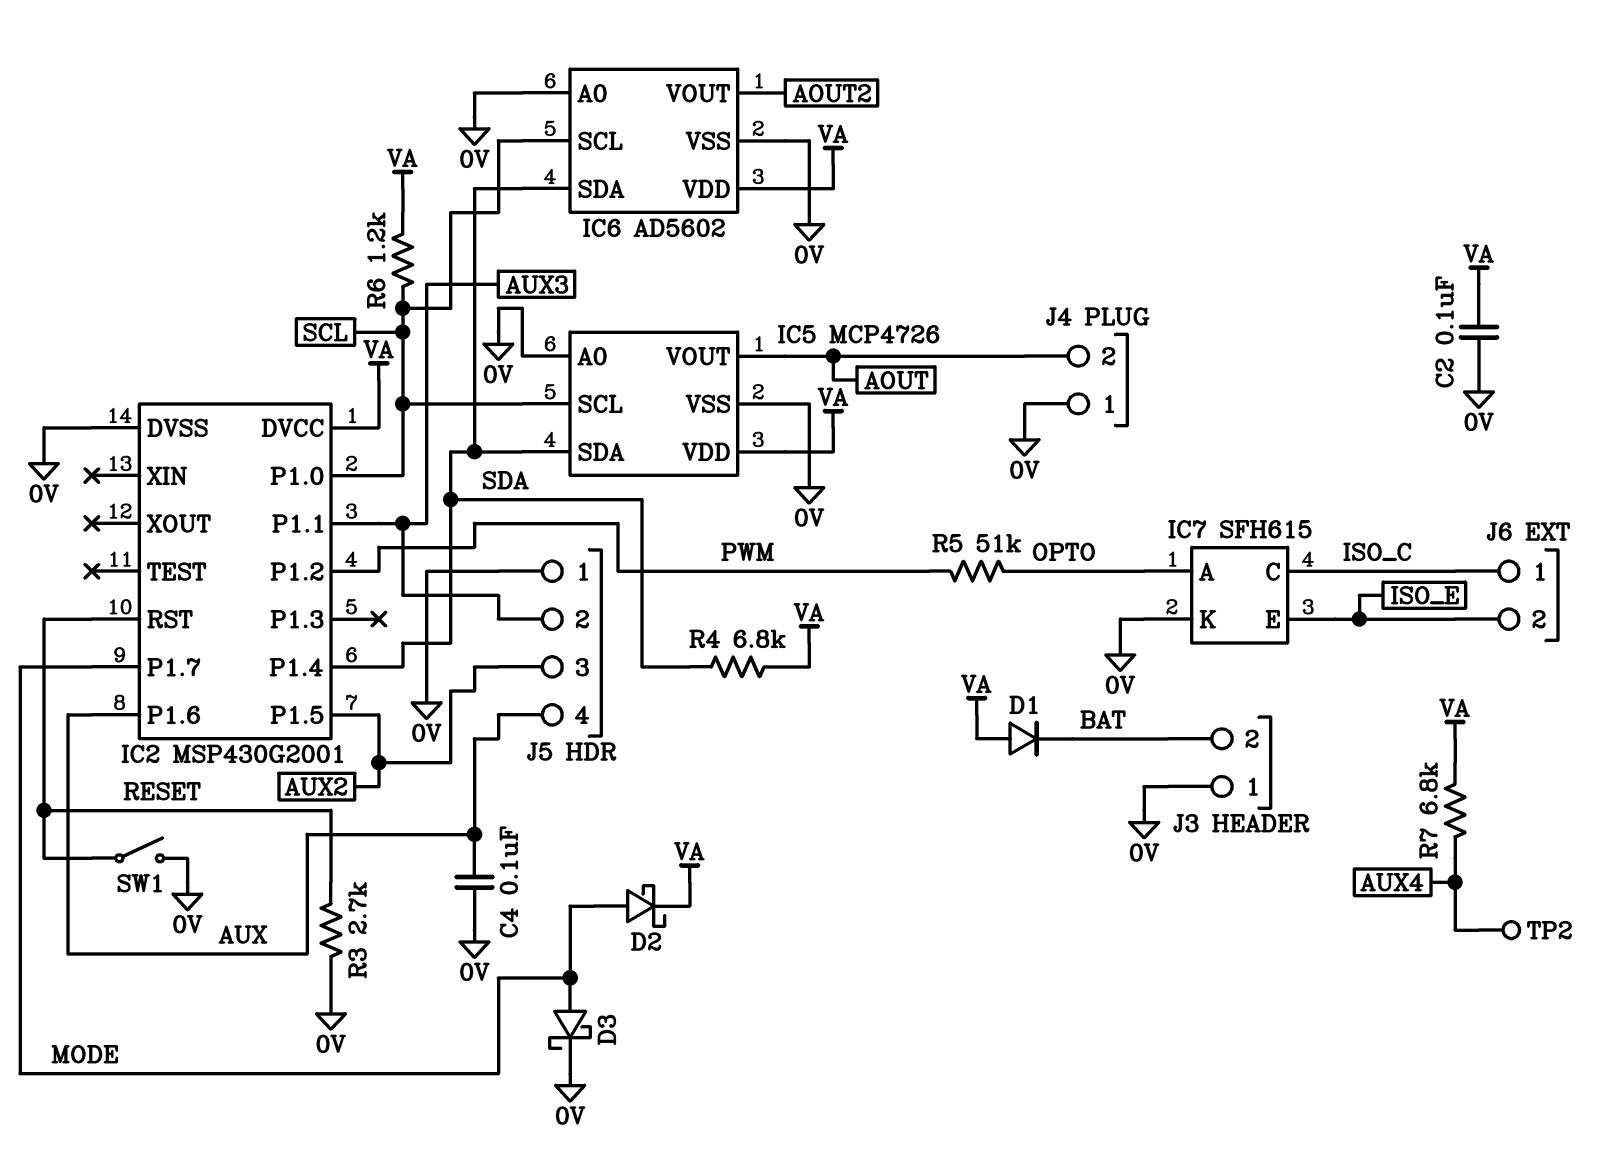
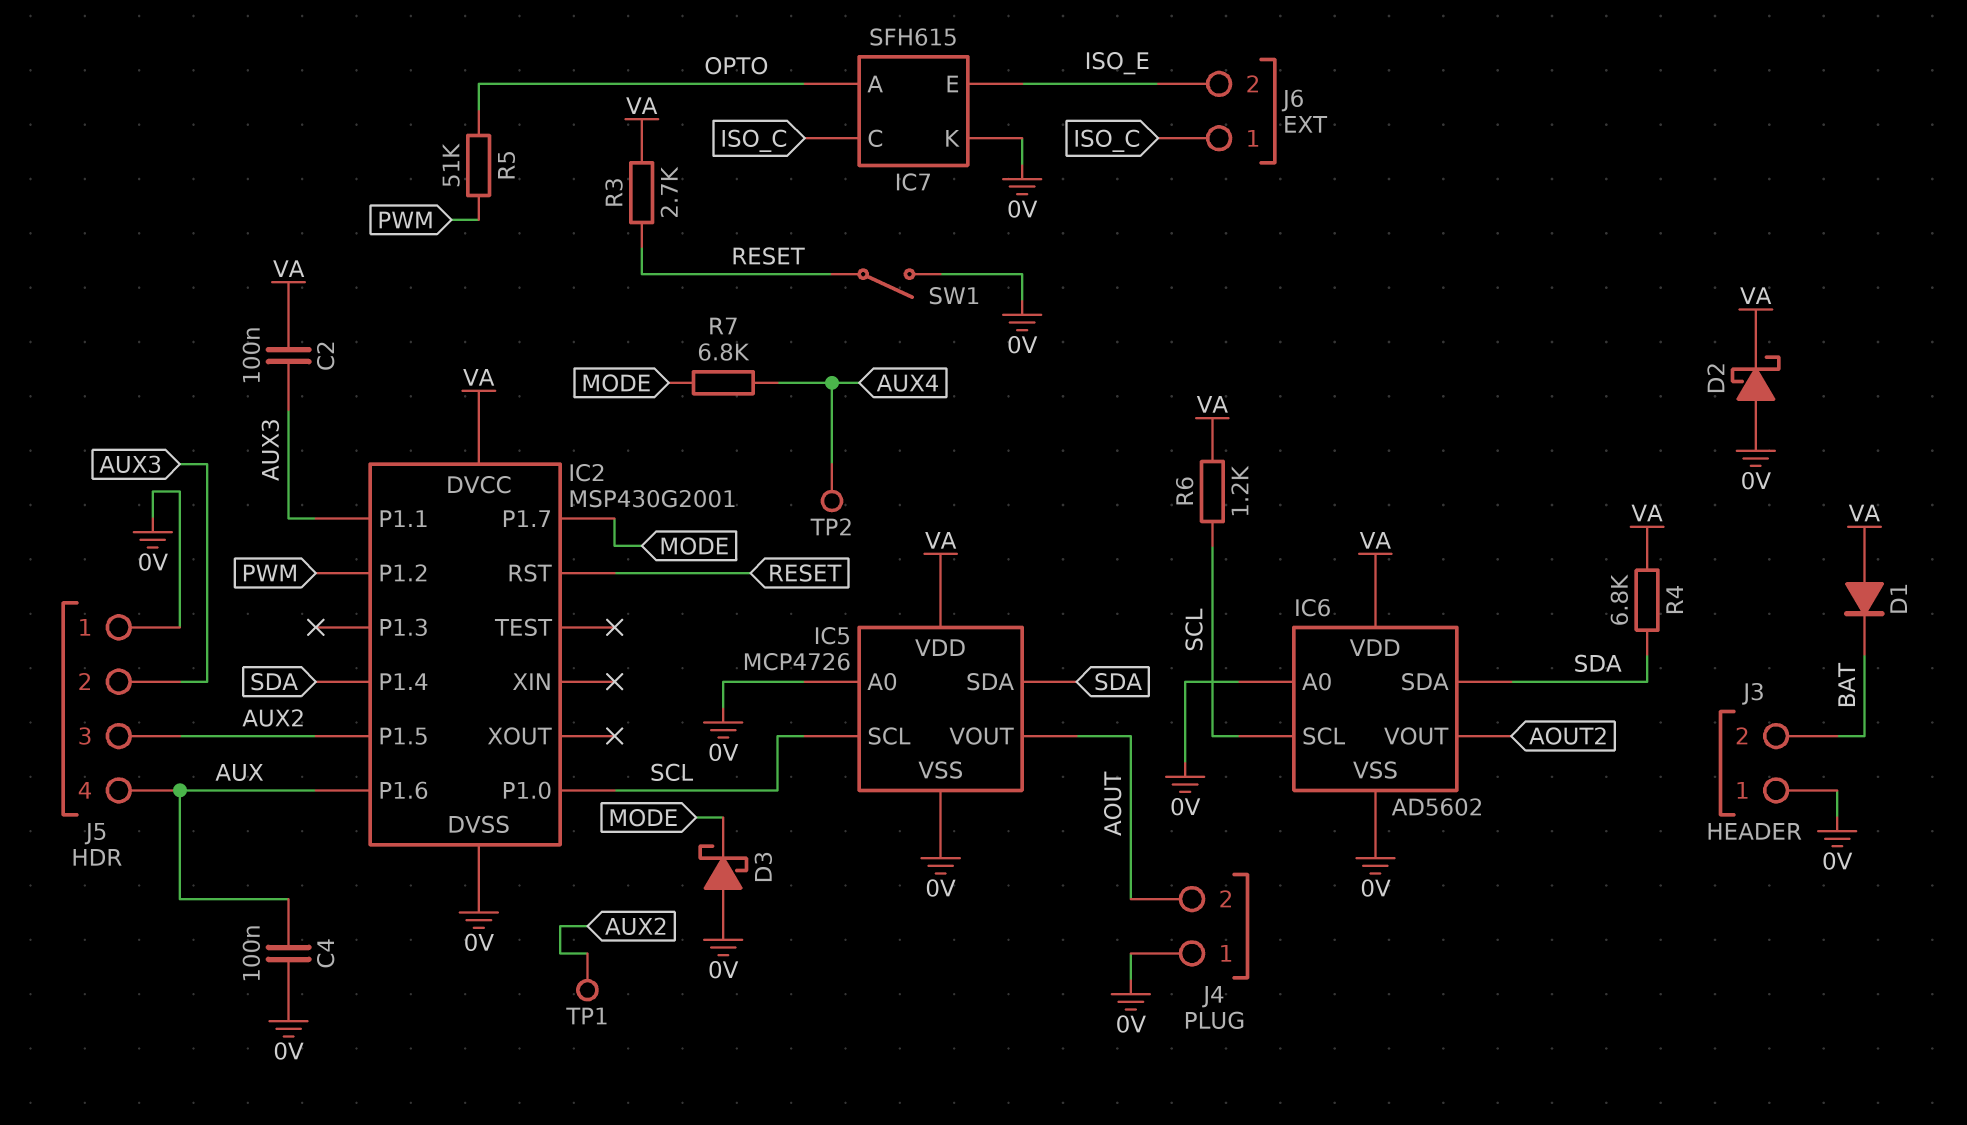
C2: 100nF (0V, VA) -> 100nF (AUX3, VA)
D2: schottky (A MODE, K VA) -> schottky (A 0V, K VA)
D3: schottky (A MODE, K 0V) -> schottky (A 0V, K MODE)
R3: 2.7k (0V, RESET) -> 2.7k (RESET, VA)
R7: 6.8k (AUX4, VA) -> 6.8k (AUX4, MODE)
TP1: none -> test point (AUX2)

